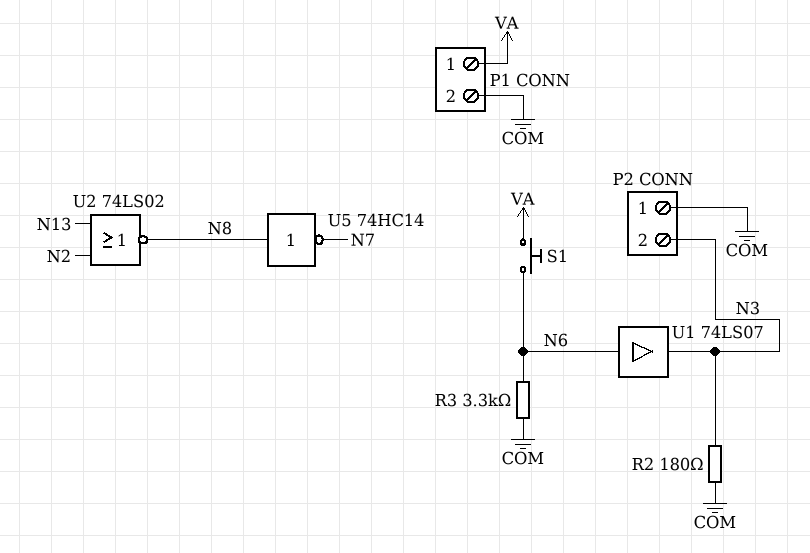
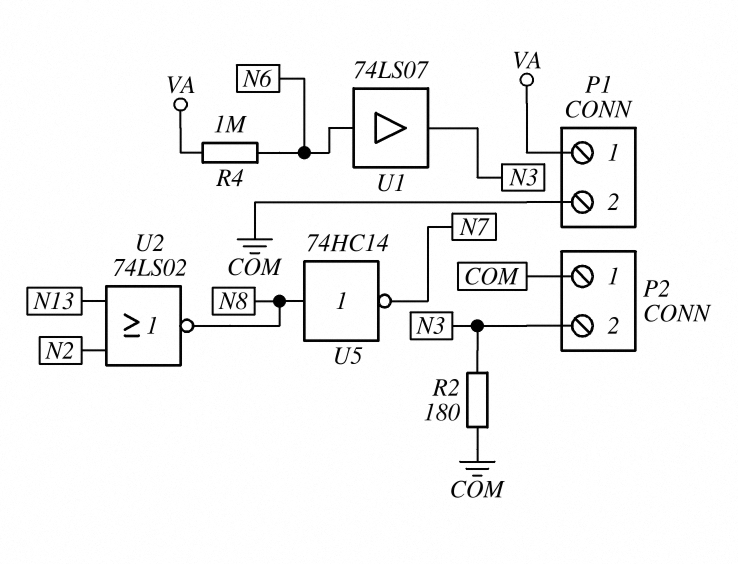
R3: 3.3k (COM, N6) -> none
R4: none -> 1M (N6, VA)
S1: button (N6, VA) -> none

